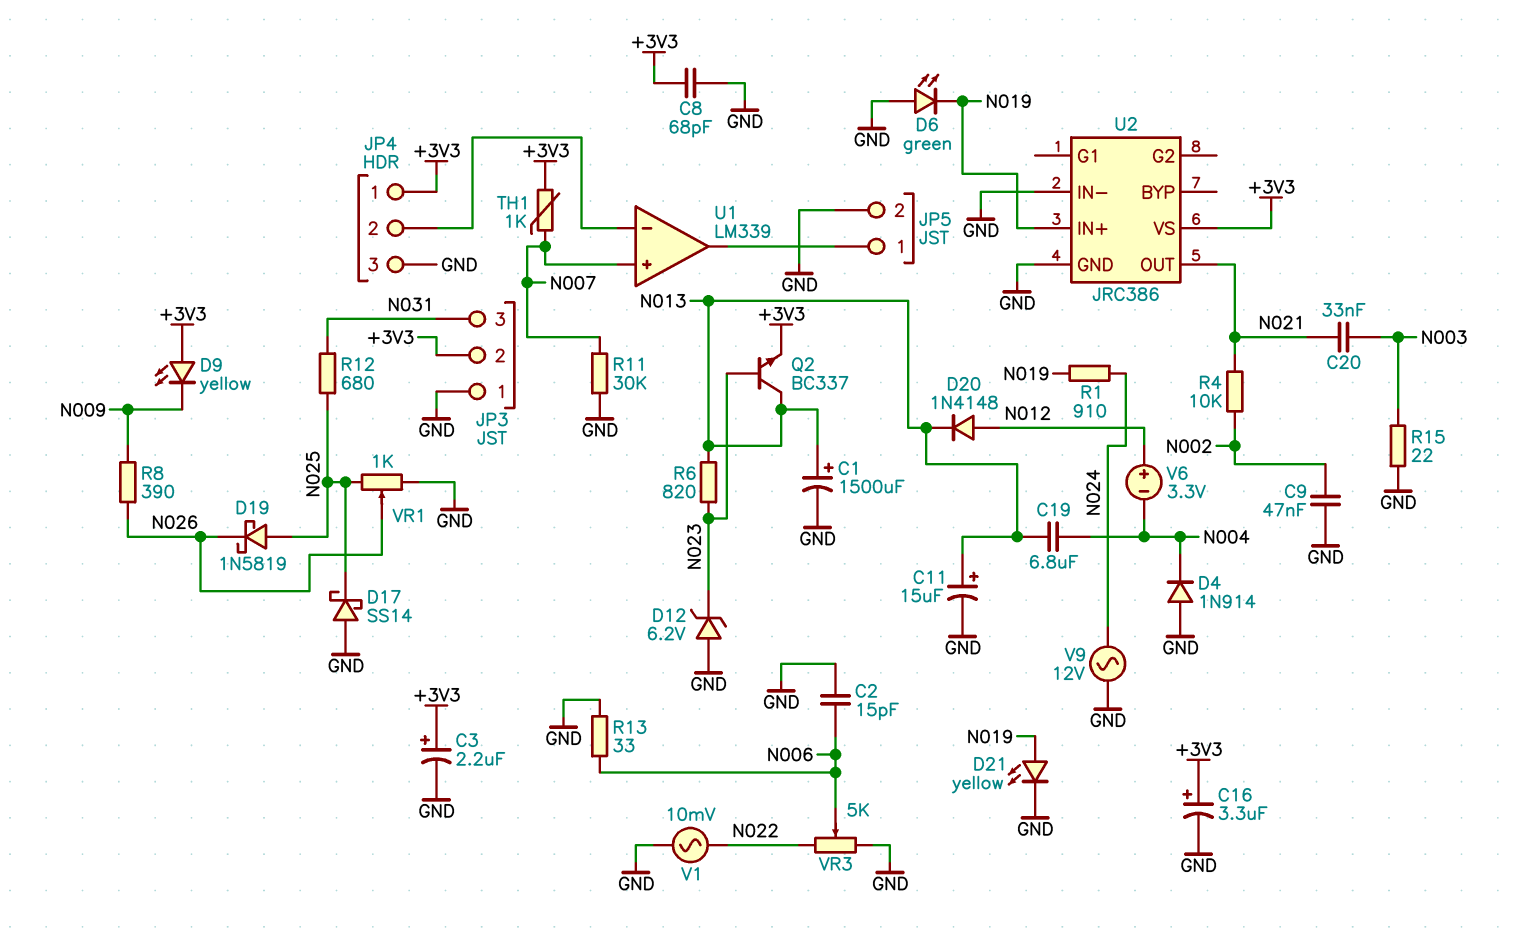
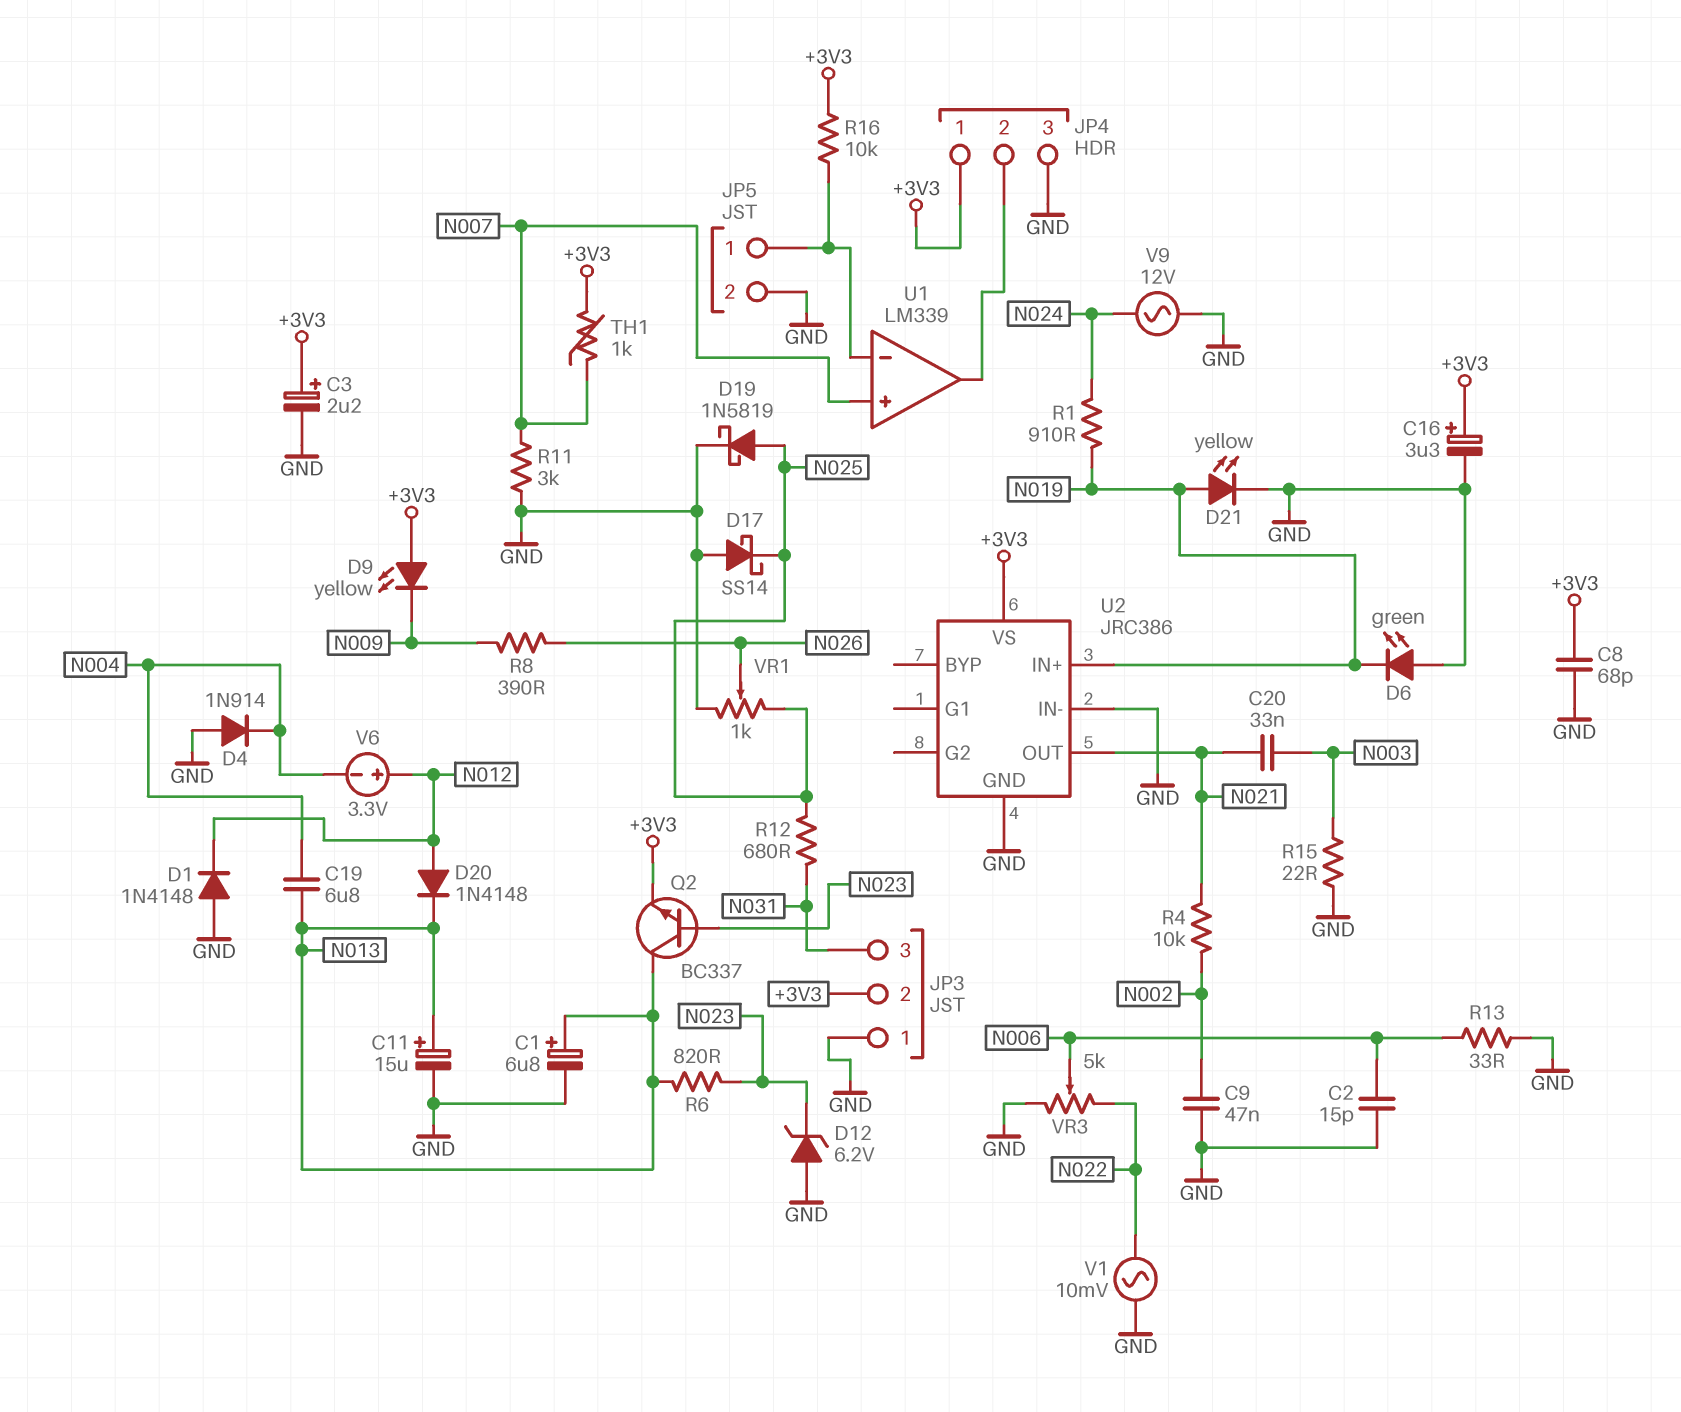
C1: 1500uF (plus N013, minus GND) -> 6.8uF (plus N013, minus GND)
D1: none -> diode 1N4148 (A GND, K N012)
D19: schottky 1N5819 (A N025, K N026) -> schottky 1N5819 (A N025, K GND)
R11: 30k (GND, N007) -> 3k (GND, N007)
R16: none -> 10k (+3V3, JP5/1)
U1 pin in-: JP4/2 -> JP5/1
U1 pin out: JP5/1 -> JP4/2

